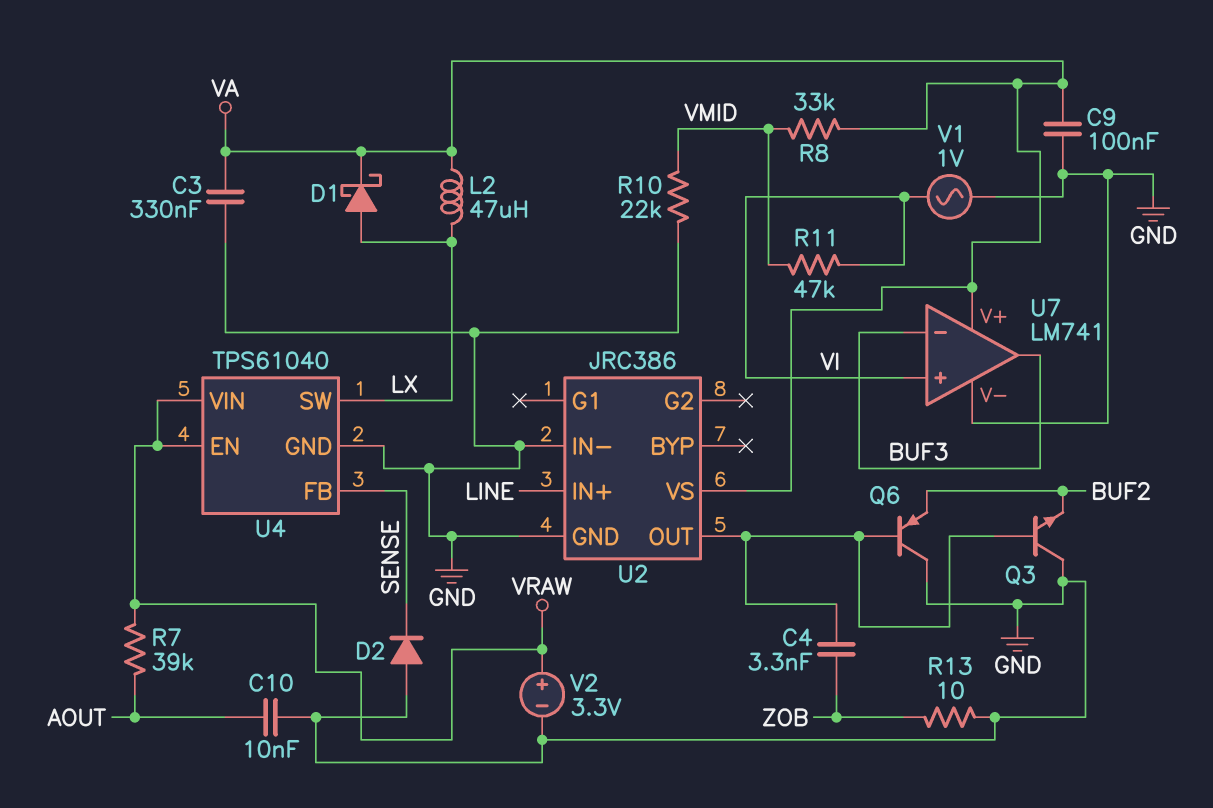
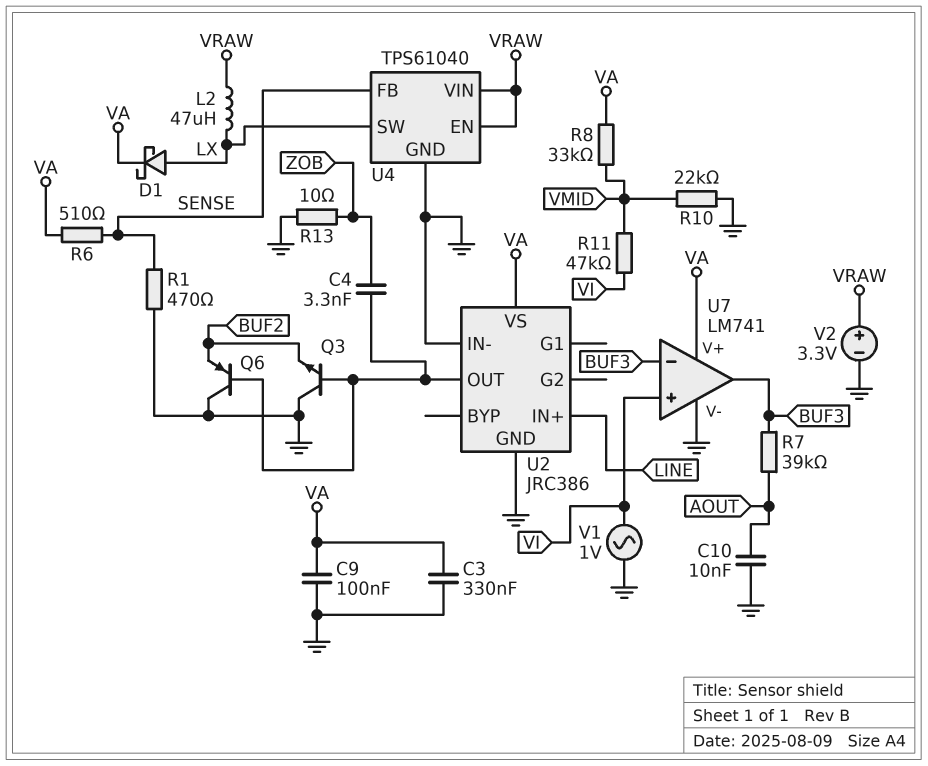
D2: diode (A GND, K SENSE) -> none
L2: 47uH (LX, VA) -> 47uH (LX, VRAW)
R1: none -> 470 (GND, SENSE)
R6: none -> 510 (SENSE, VA)
R7: 39k (AOUT, VRAW) -> 39k (AOUT, BUF3)

